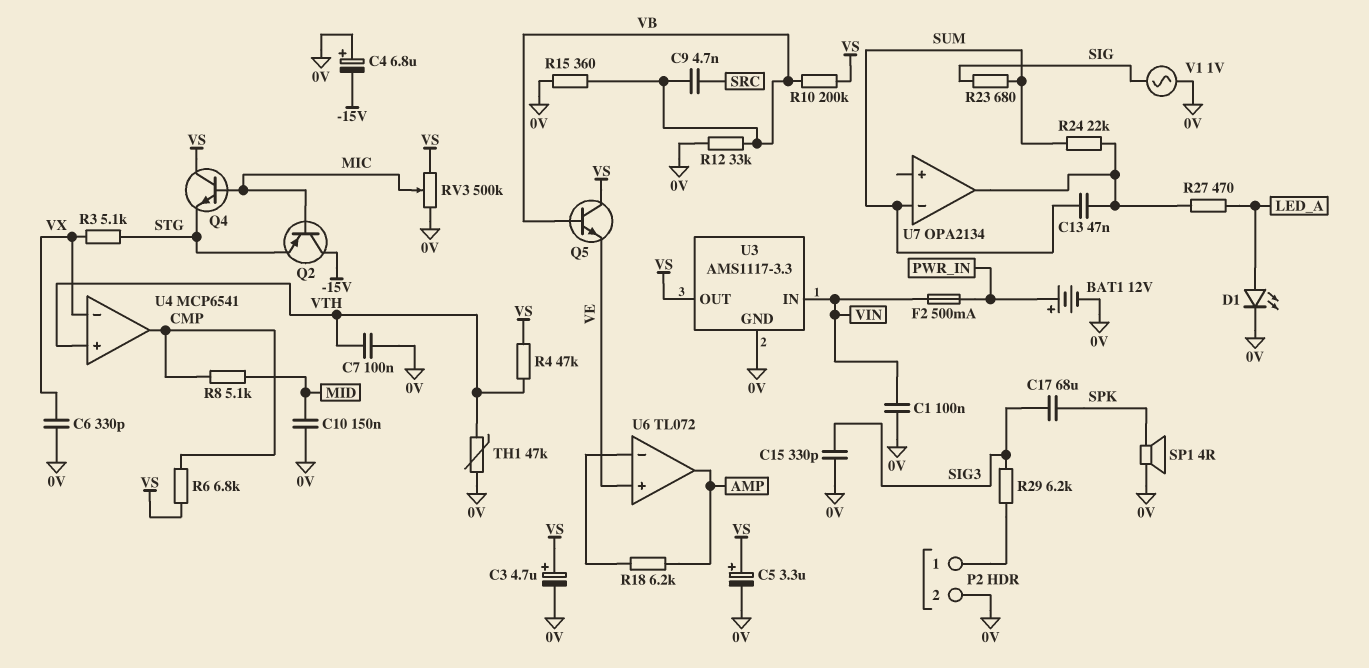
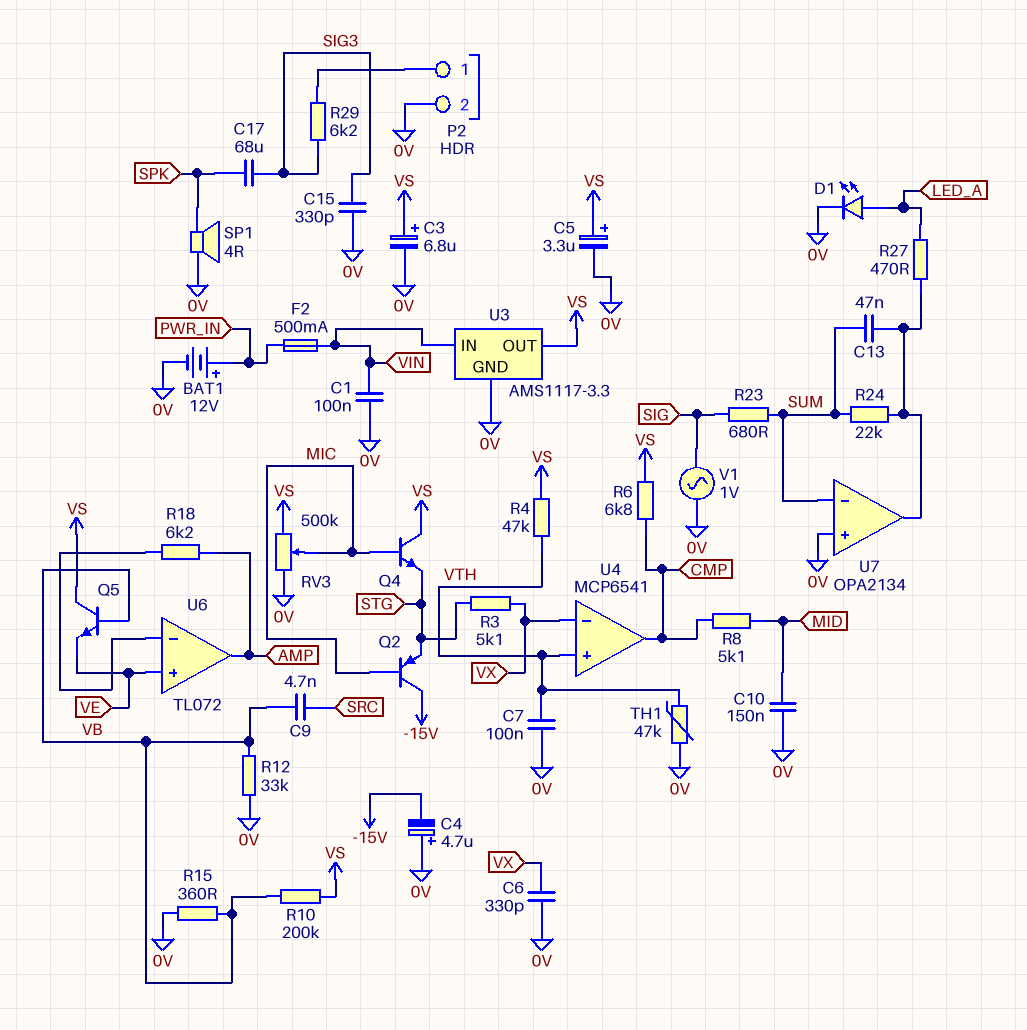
C3: 4.7uF (plus VS, minus 0V) -> 6.8uF (plus VS, minus 0V)
C4: 6.8uF (plus 0V, minus -15V) -> 4.7uF (plus 0V, minus -15V)
U7 pin in+: none -> 0V

